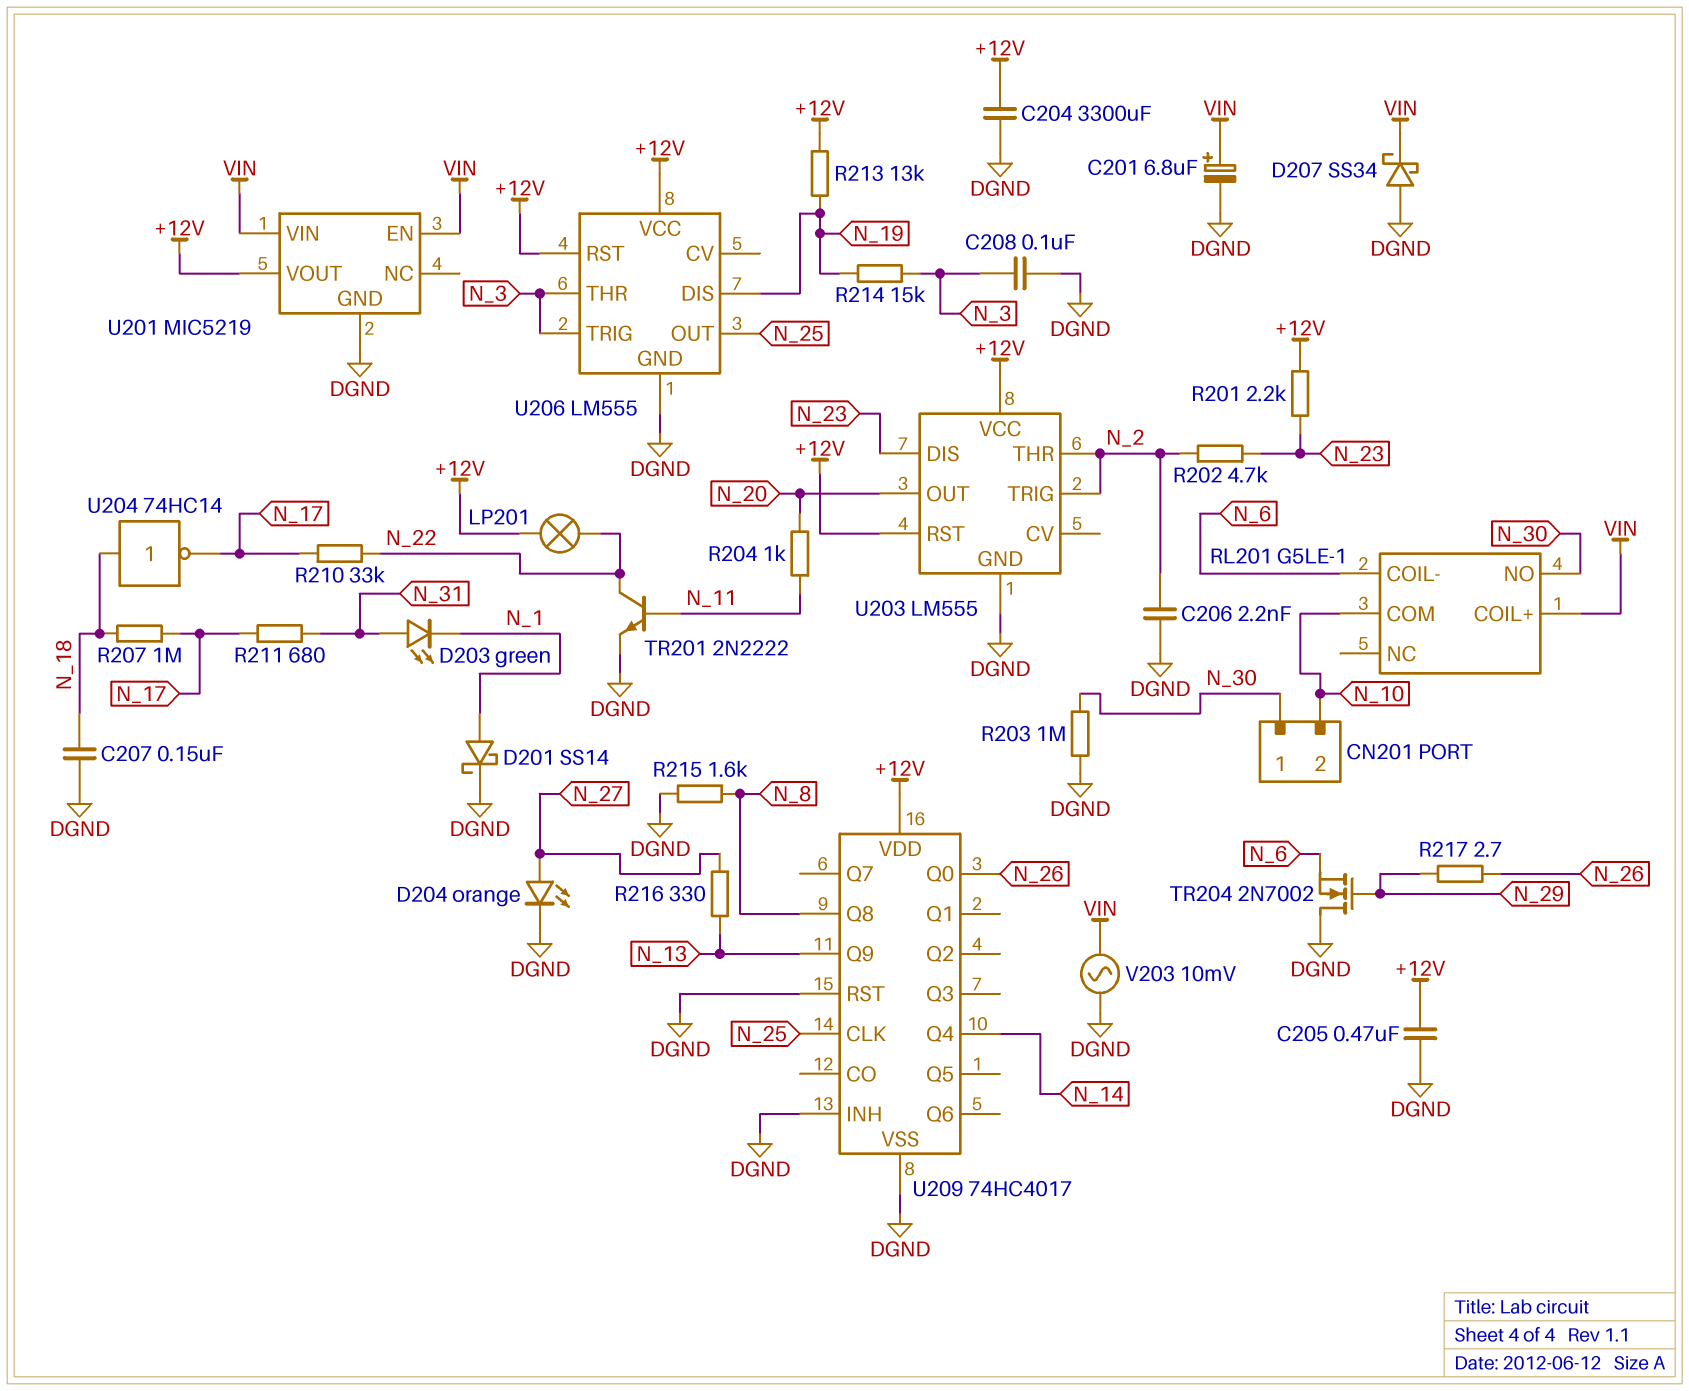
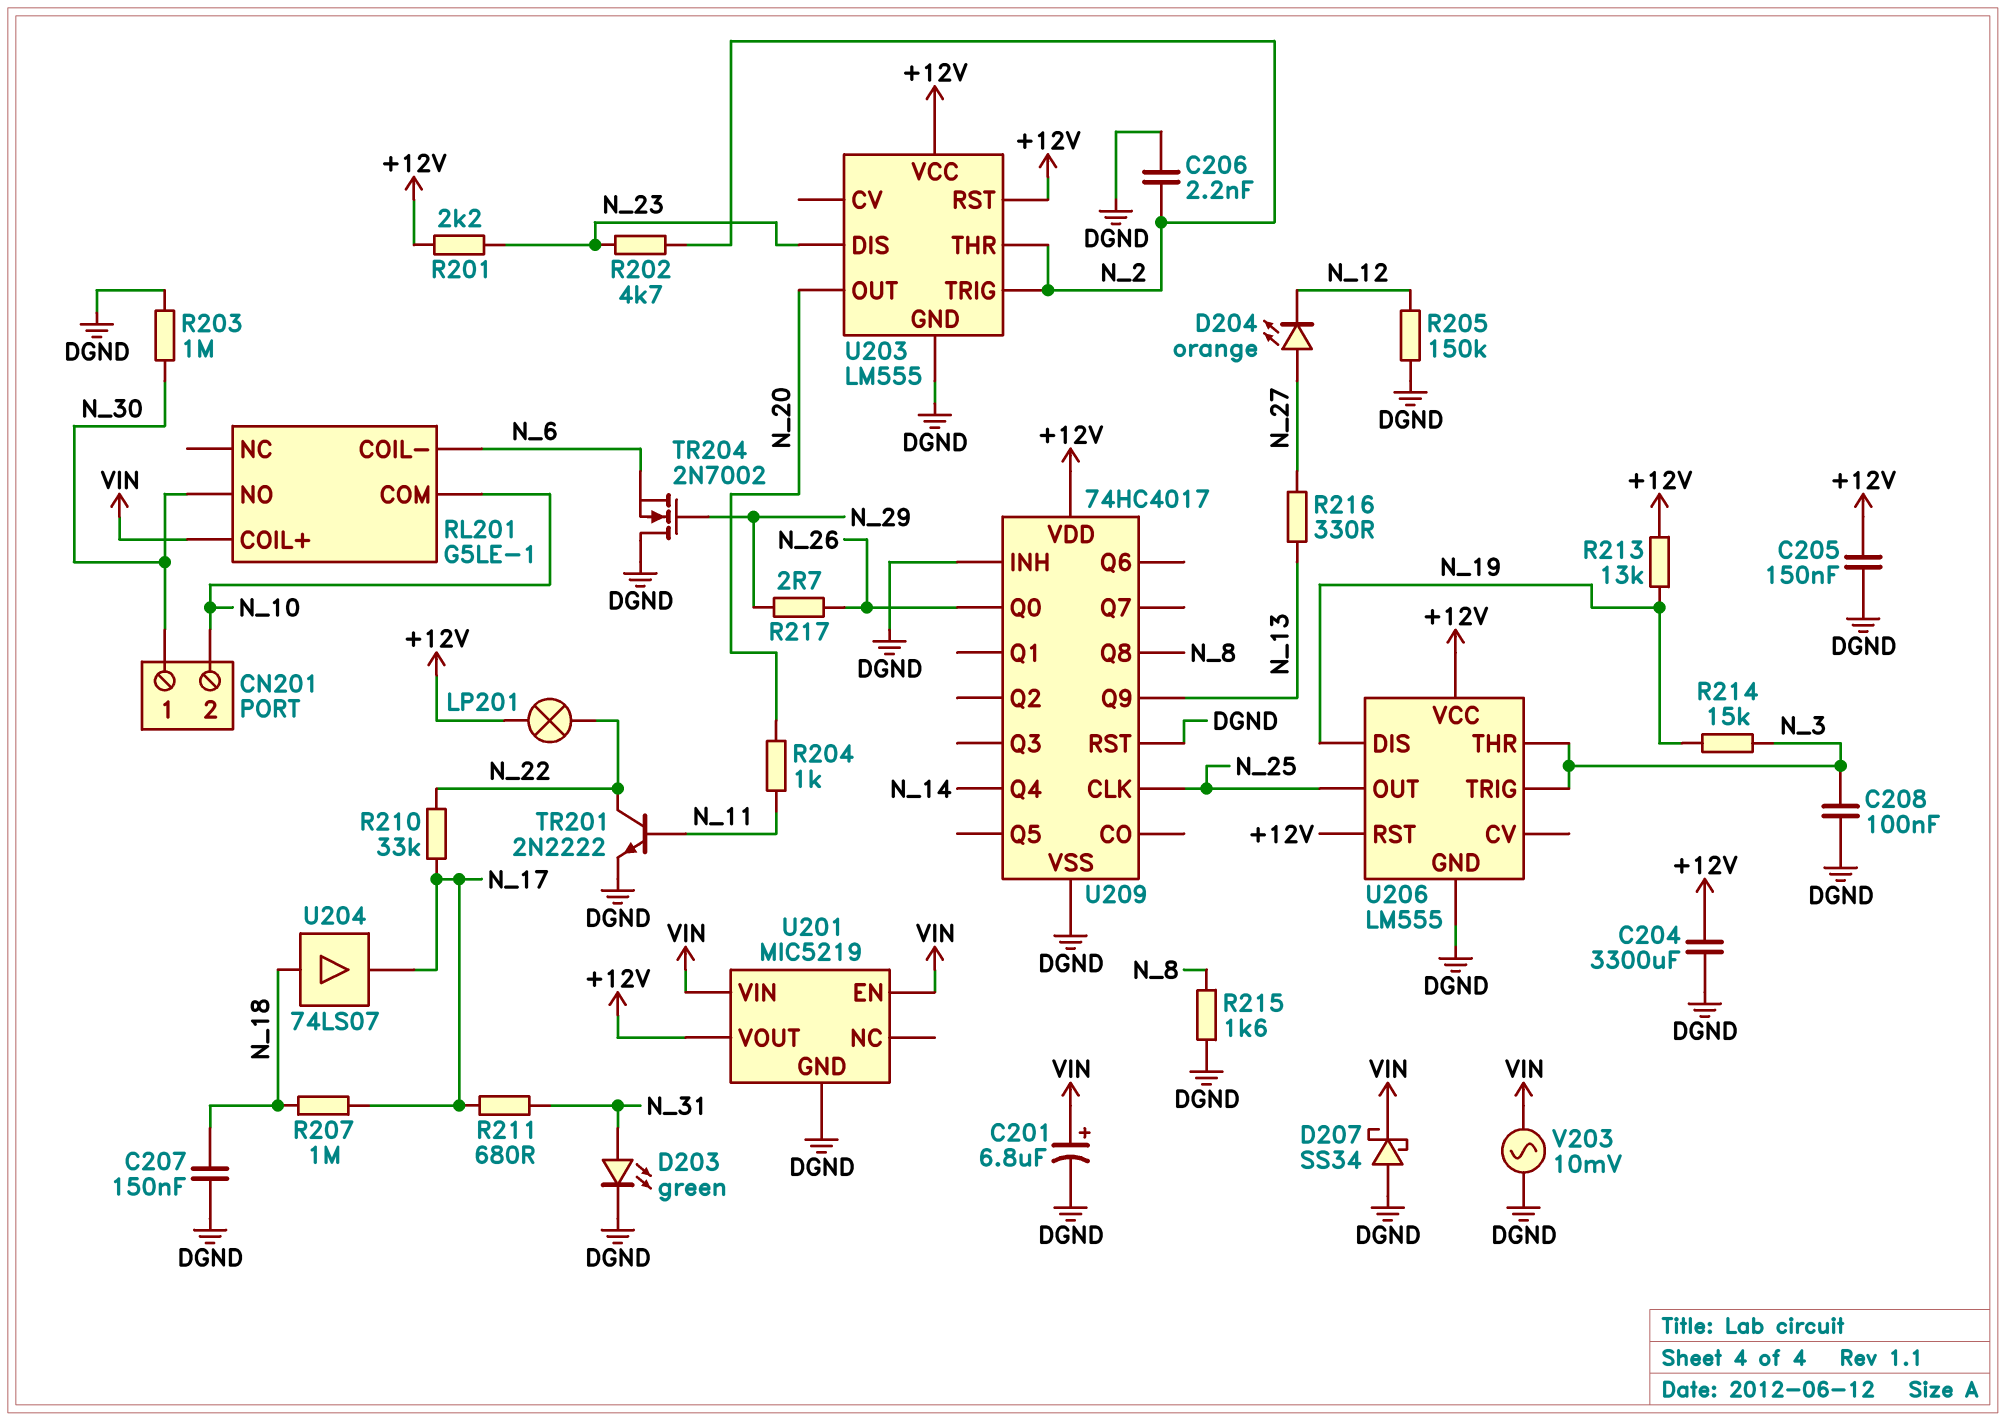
C205: 470nF (+12V, DGND) -> 150nF (+12V, DGND)
D201: schottky SS14 (A N_1, K DGND) -> none
D203: LED green (A N_31, K N_1) -> LED green (A N_31, K DGND)
D204: LED orange (A N_27, K DGND) -> LED orange (A N_27, K N_12)
R205: none -> 150k (DGND, N_12)
U204: NOT 74HC14 (in N_18, out N_17) -> buffer 74LS07 (in N_18, out N_17)

